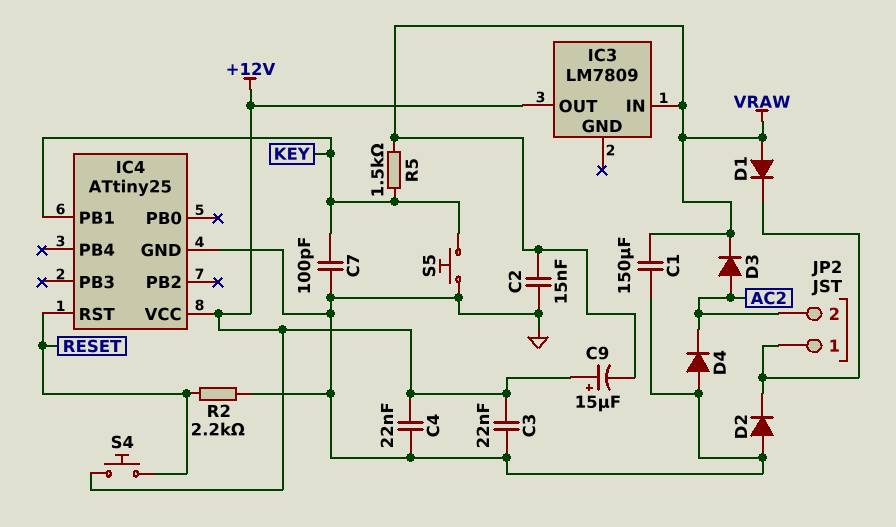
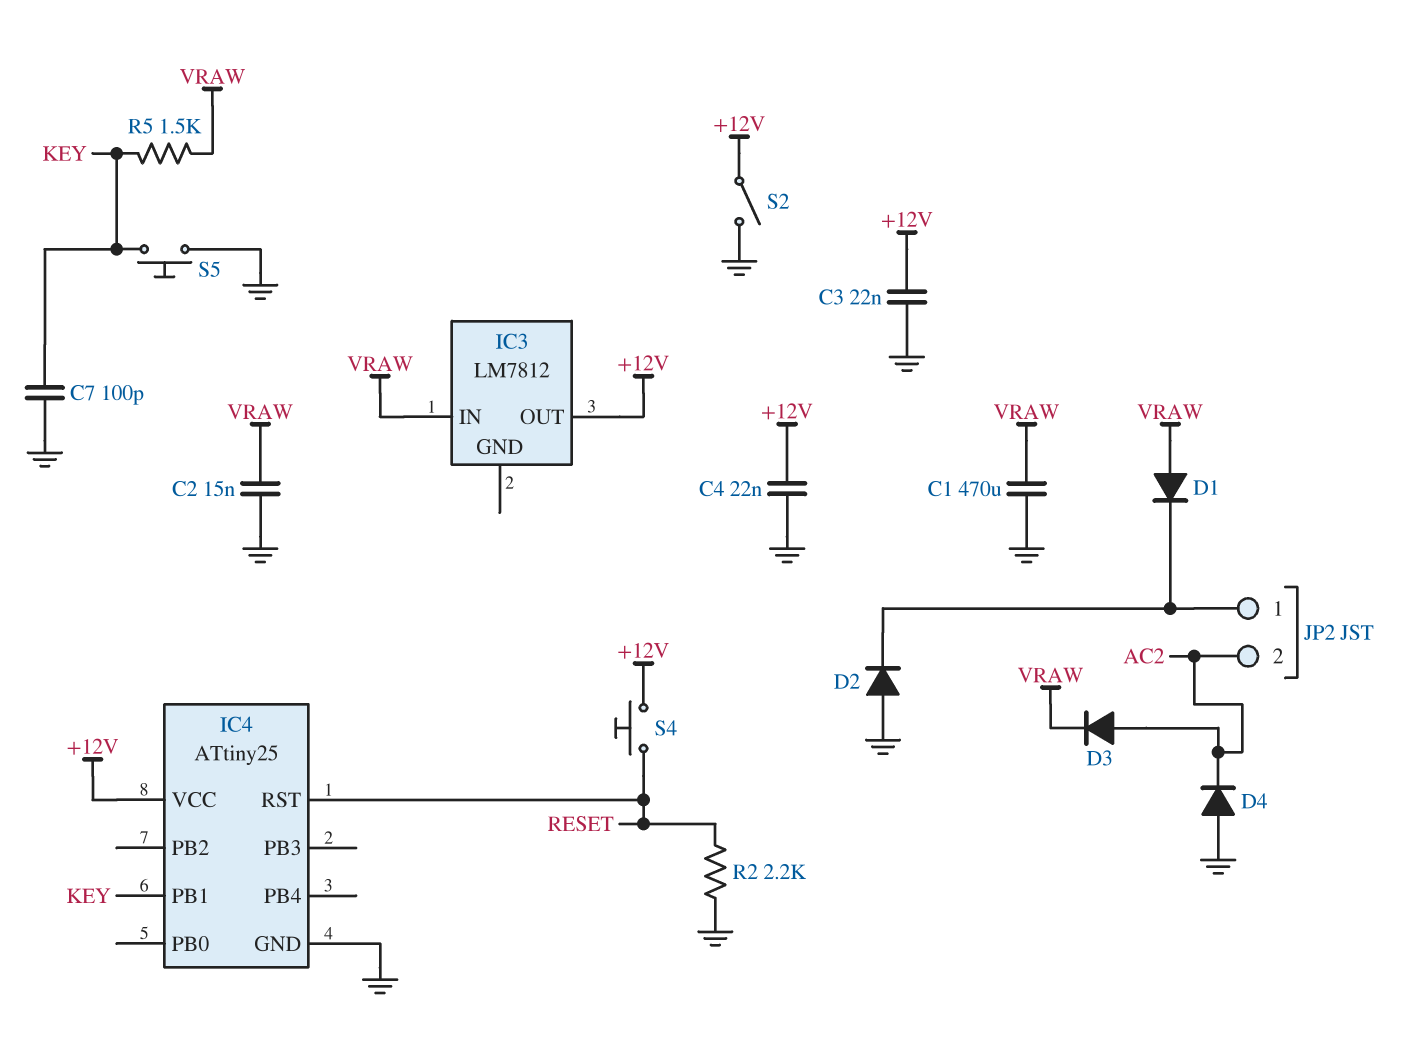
C1: 150uF (GND, VRAW) -> 470uF (GND, VRAW)
C9: 15uF (plus +12V, minus VRAW) -> none
IC3: LM7809 -> LM7812
S2: none -> switch (+12V, GND)

